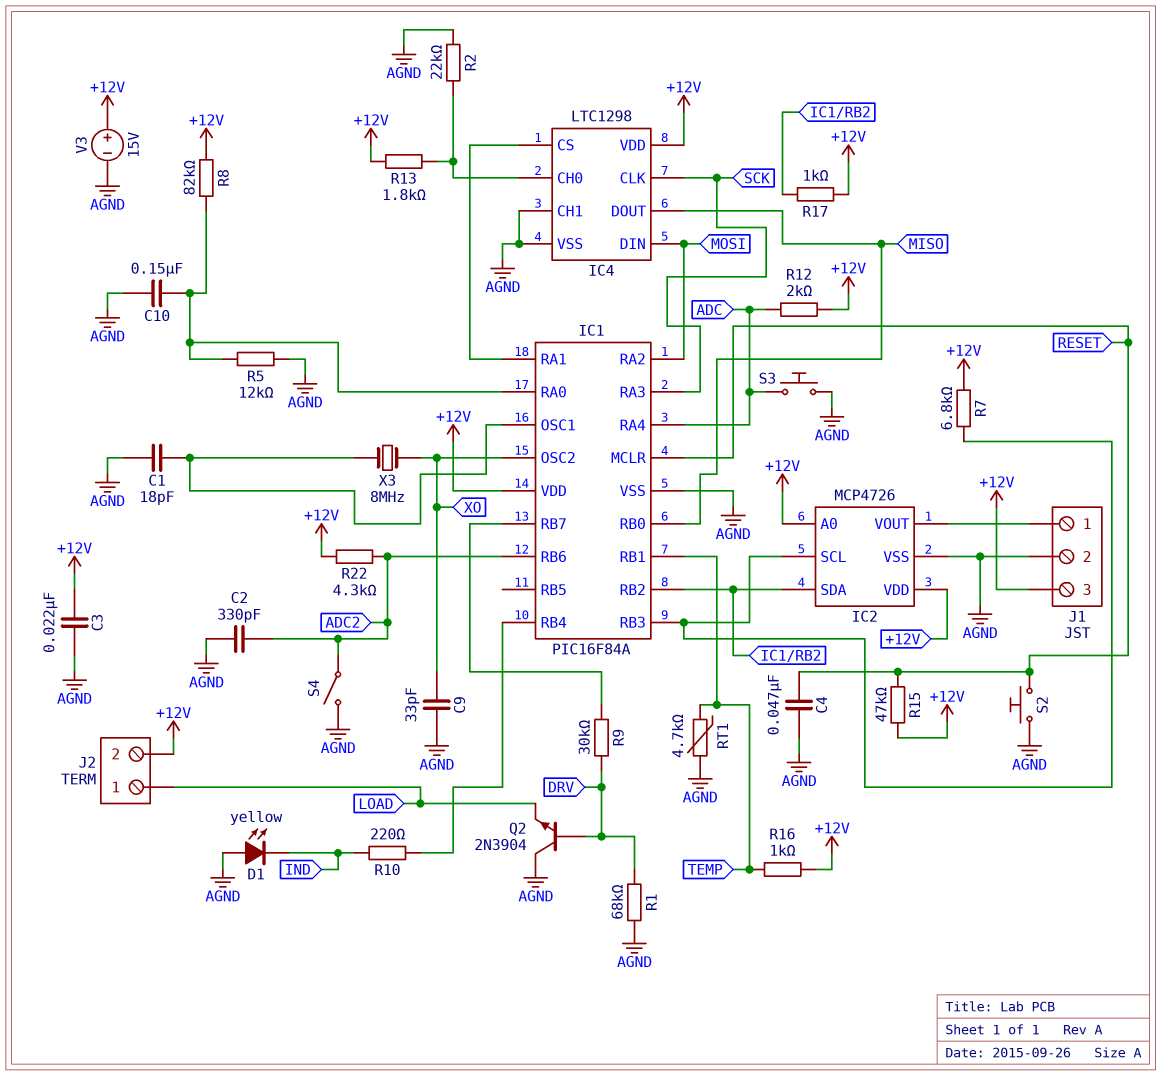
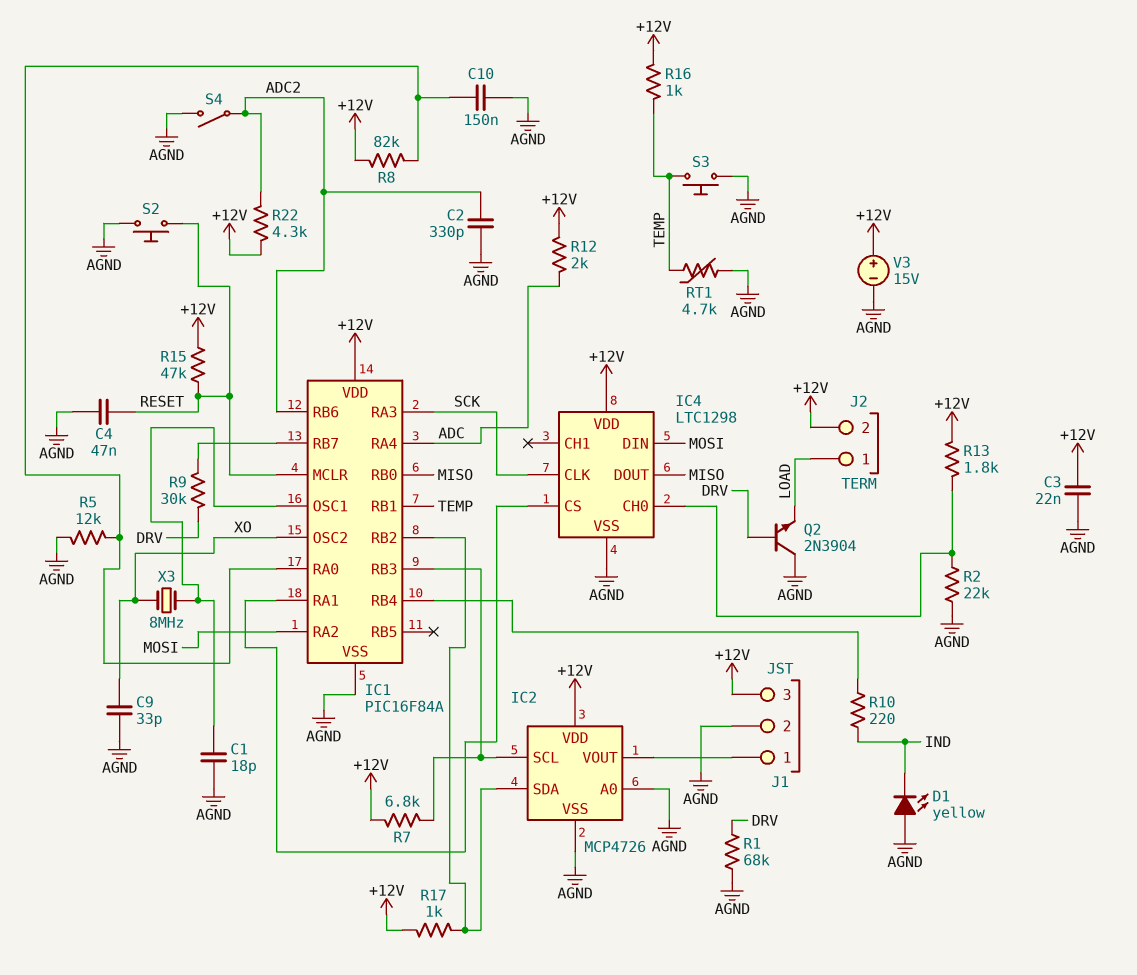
IC2 pin A0: +12V -> AGND
IC4 pin CH1: AGND -> none
S3: button (ADC, AGND) -> button (AGND, TEMP)

